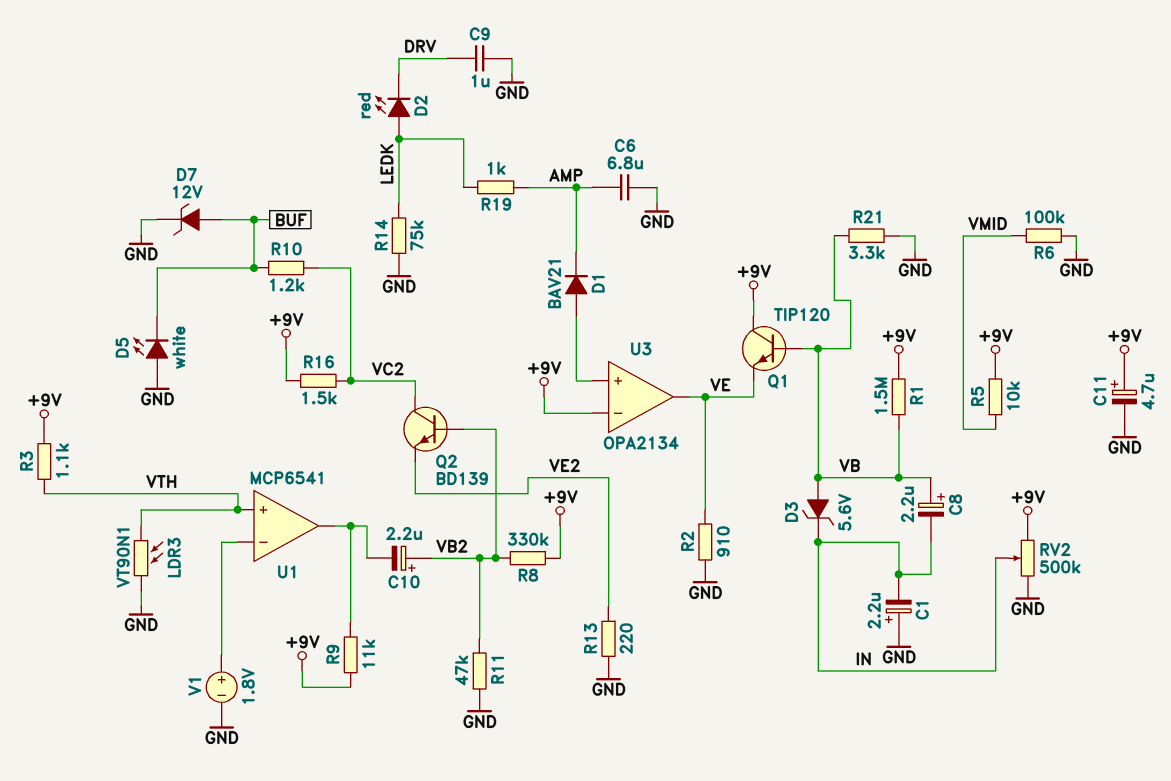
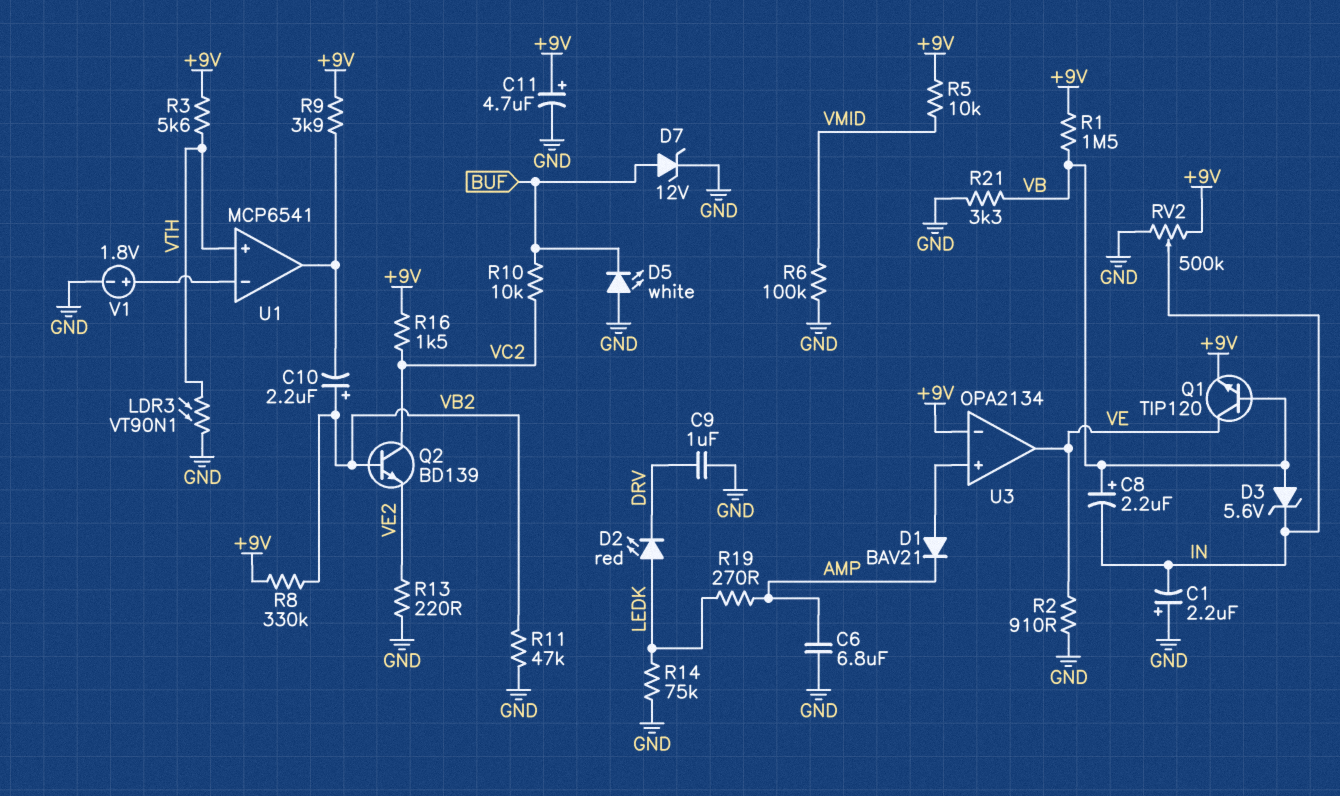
Q1: NPN TIP120 (B VB, C +9V, E VE) -> NPN TIP120 (B VB, C VE, E +9V)
R3: 1.1k (+9V, VTH) -> 5.6k (+9V, VTH)
R9: 11k (+9V, U1/out) -> 3.9k (+9V, U1/out)
R10: 1.2k (BUF, VC2) -> 10k (BUF, VC2)
R19: 1k (AMP, LEDK) -> 270 (AMP, LEDK)

